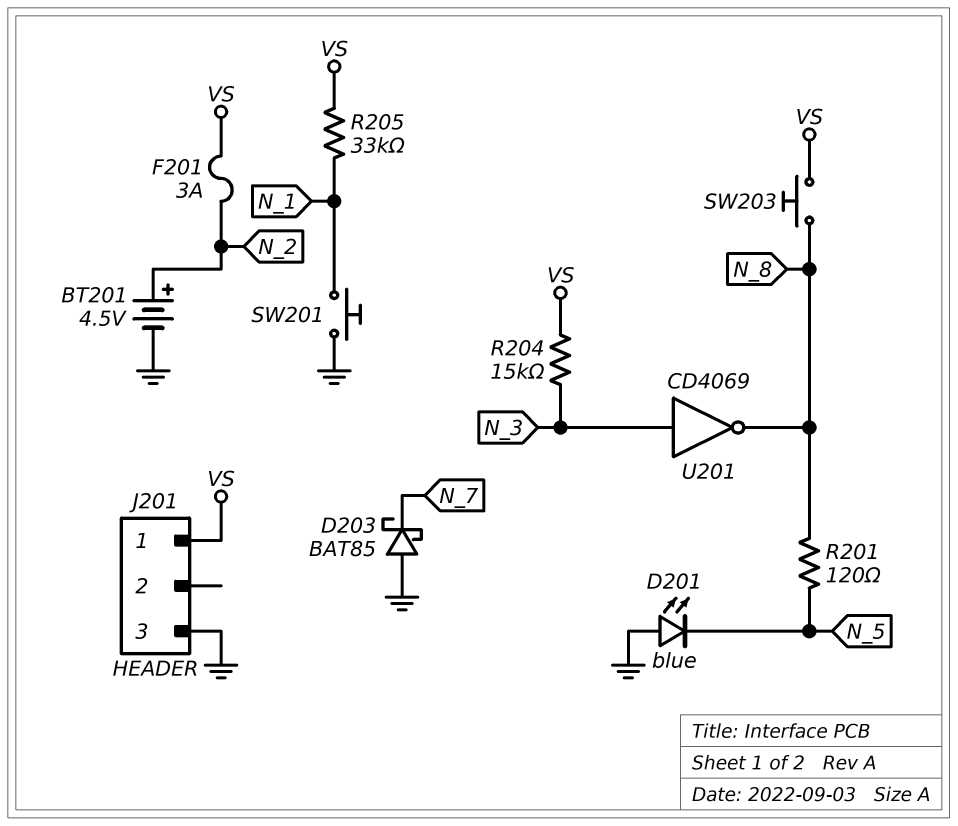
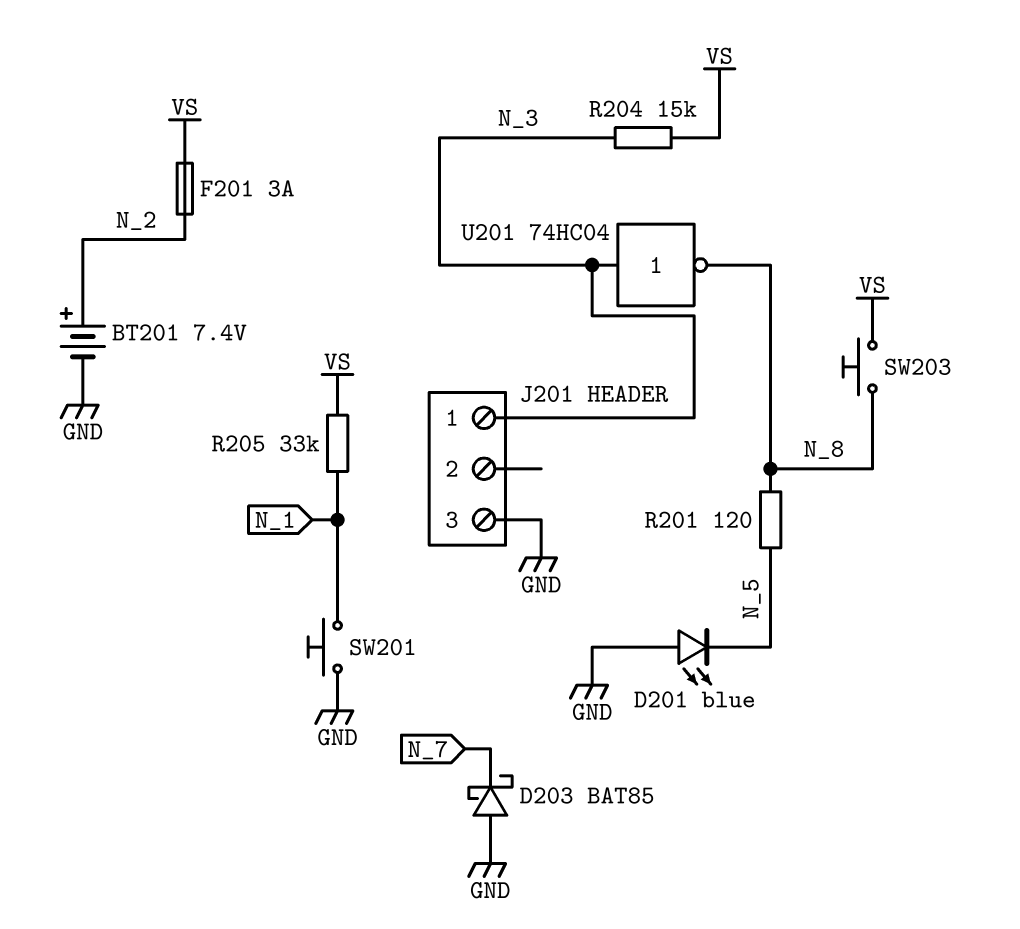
BT201: 4.5V (plus N_2, minus GND) -> 7.4V (plus N_2, minus GND)
J201 pin 1: VS -> N_3
U201: NOT CD4069 (in N_3, out N_8) -> NOT 74HC04 (in N_3, out N_8)

